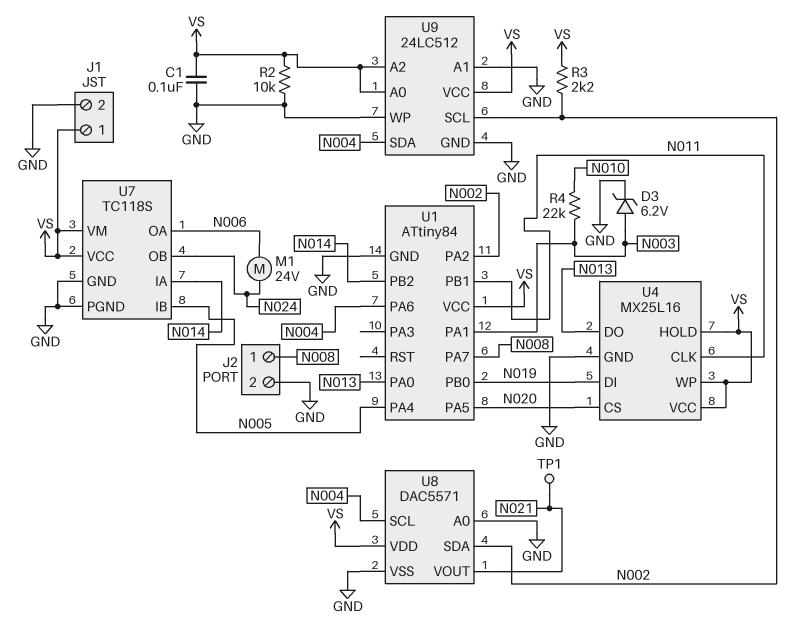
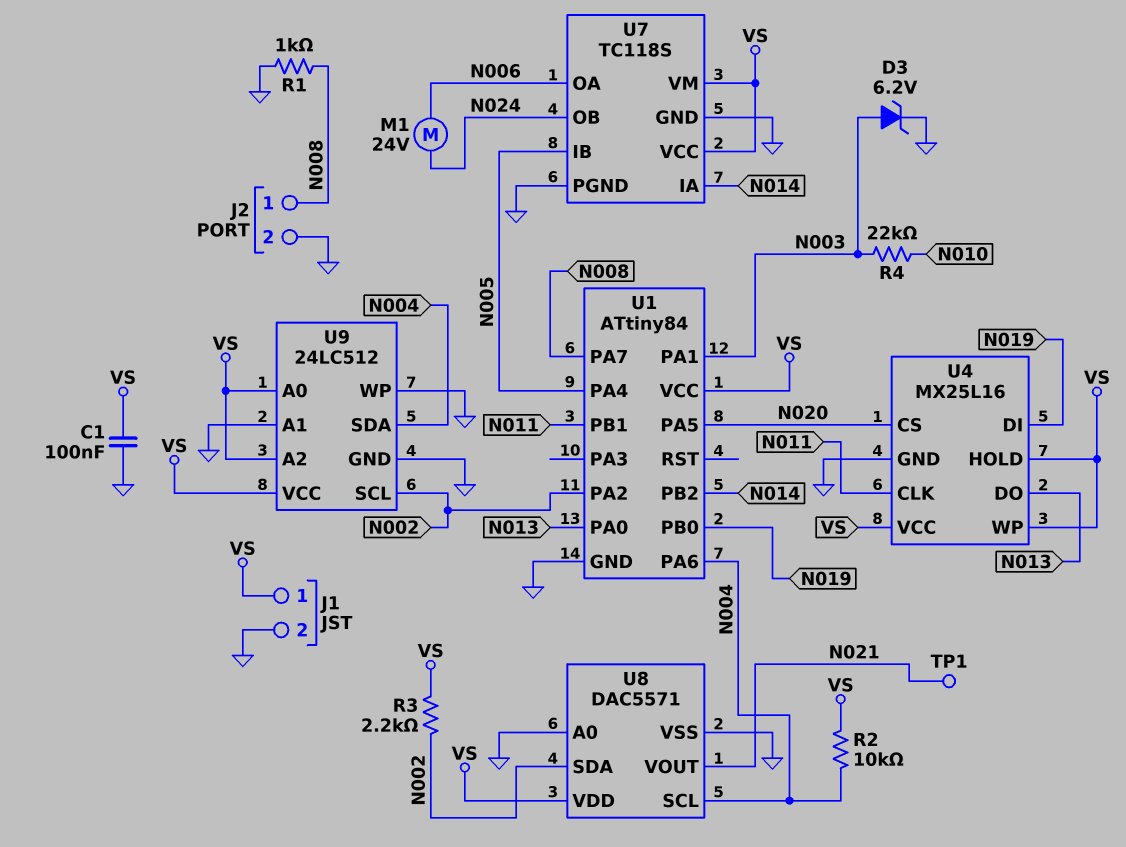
R1: none -> 1k (GND, N008)
R2: 10k (GND, VS) -> 10k (N004, VS)

